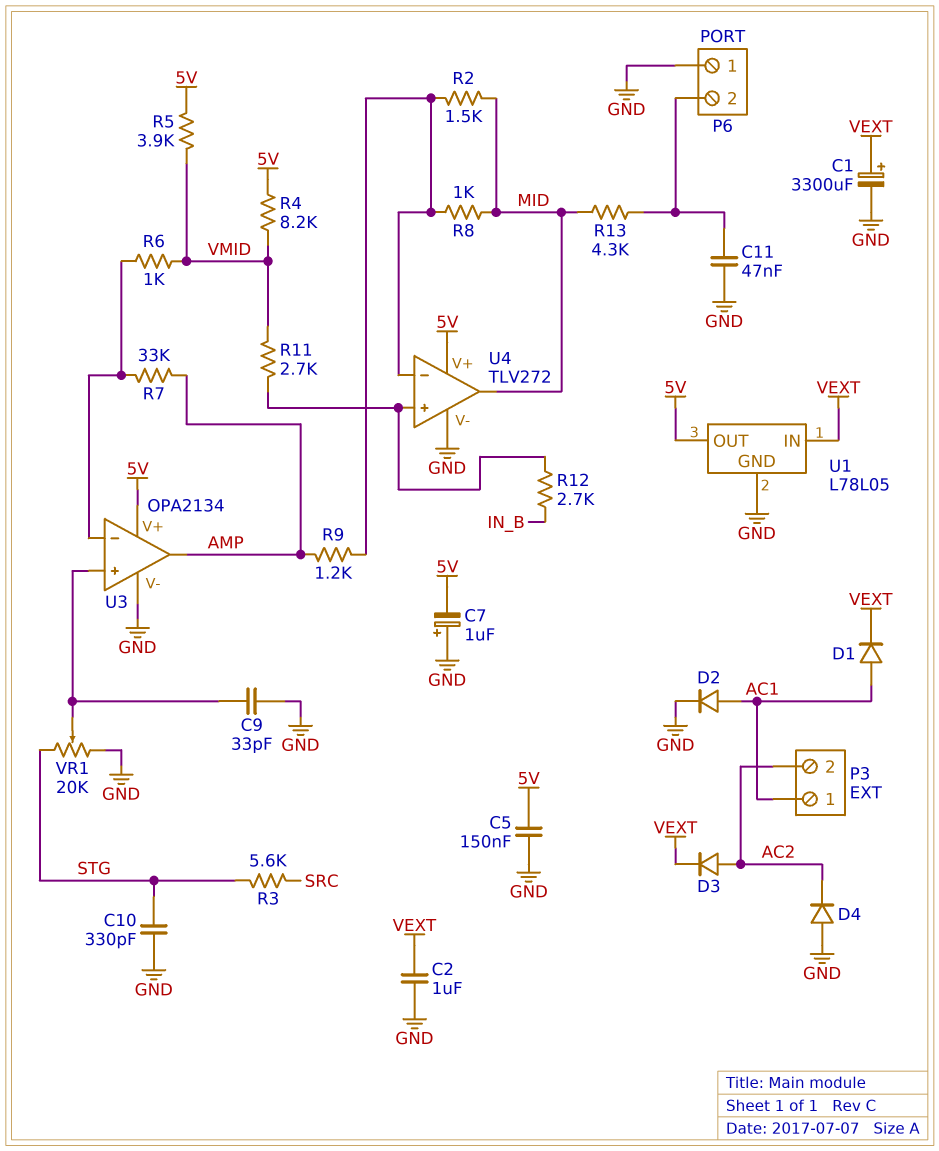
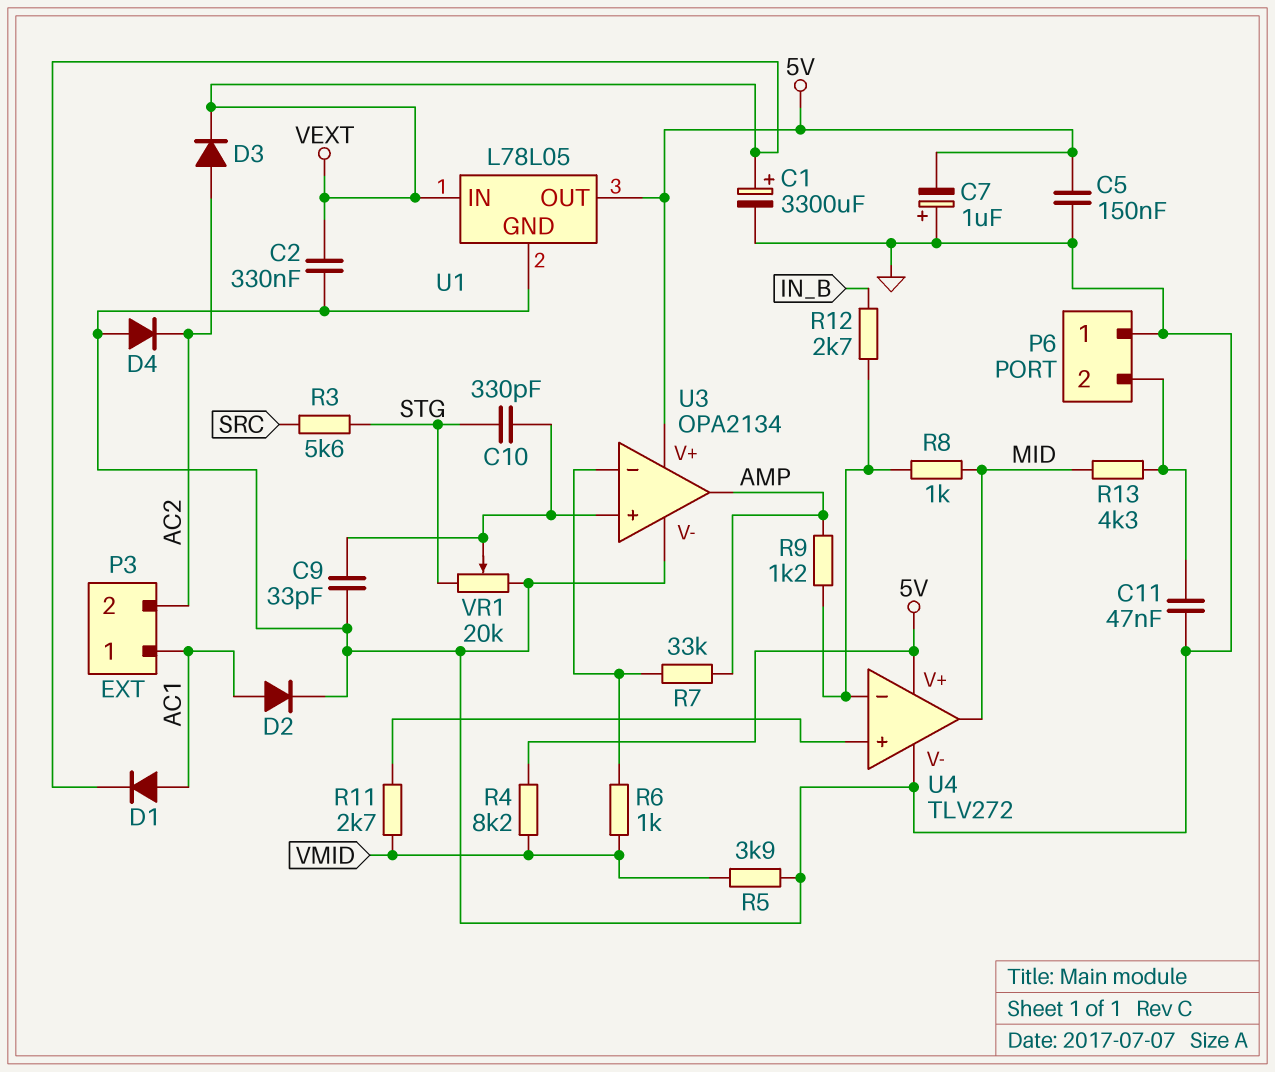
C2: 1uF (GND, VEXT) -> 330nF (GND, VEXT)
C10: 330pF (GND, STG) -> 330pF (STG, U3/in+)
R2: 1.5k (MID, U4/in-) -> none
R5: 3.9k (5V, VMID) -> 3.9k (GND, VMID)
R12: 2.7k (IN_B, U4/in+) -> 2.7k (IN_B, U4/in-)

